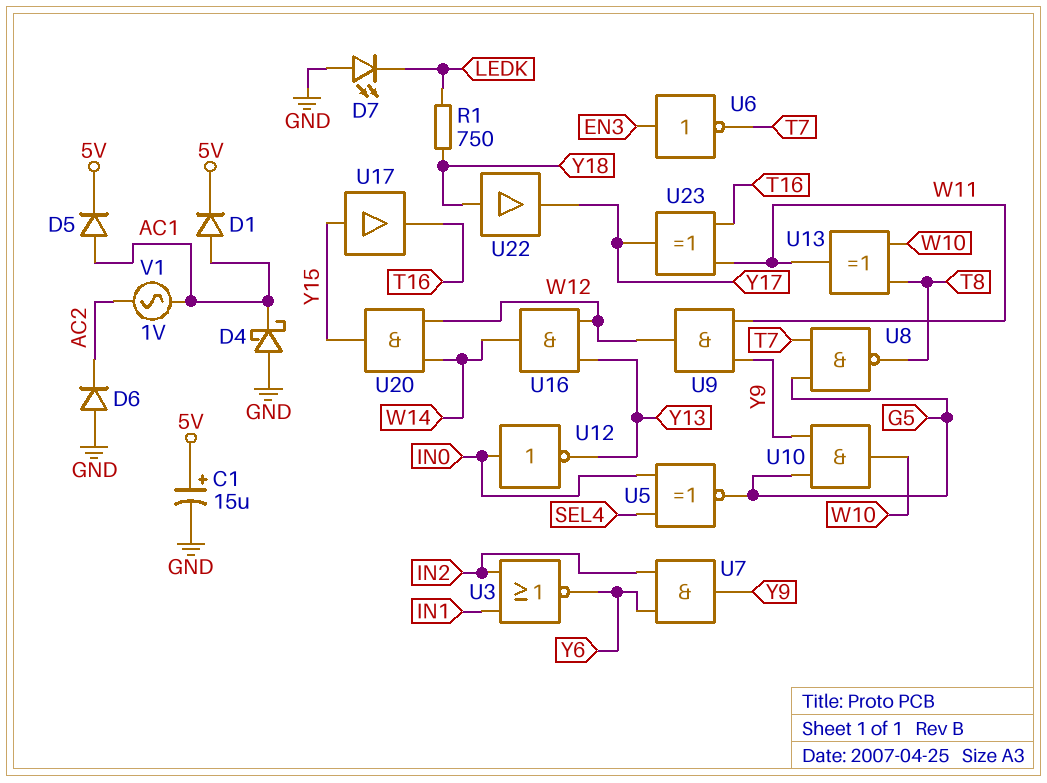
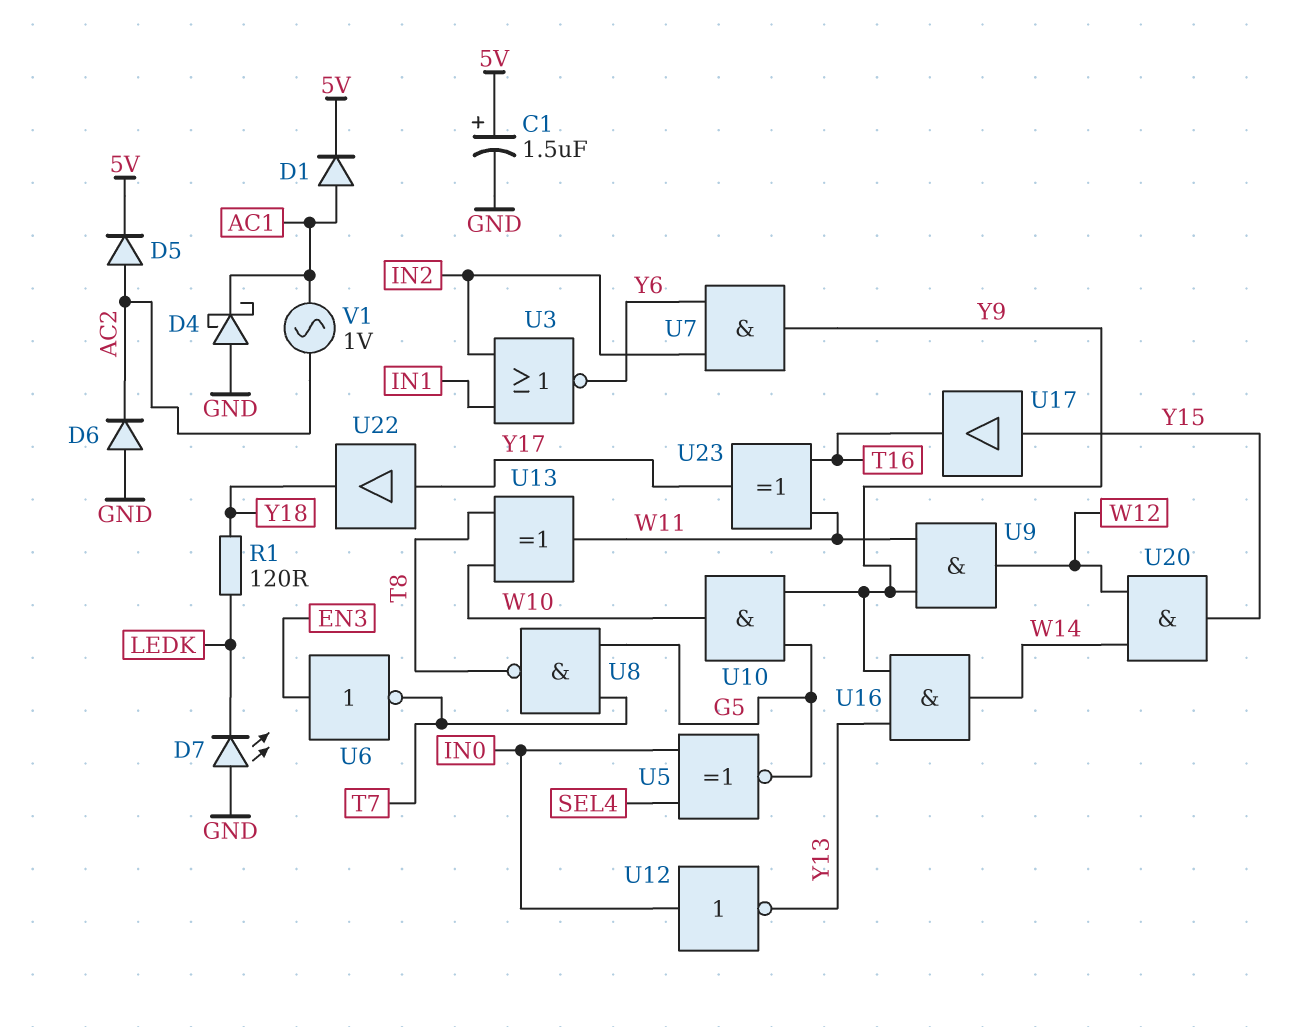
C1: 15uF (plus 5V, minus GND) -> 1.5uF (plus 5V, minus GND)
D5: diode (A AC1, K 5V) -> diode (A AC2, K 5V)
R1: 750 (LEDK, Y18) -> 120 (LEDK, Y18)
U16: AND (in W12, in Y13, out W14) -> AND (in Y9, in Y13, out W14)
U22: buffer (in Y18, out Y17) -> buffer (in Y17, out Y18)

